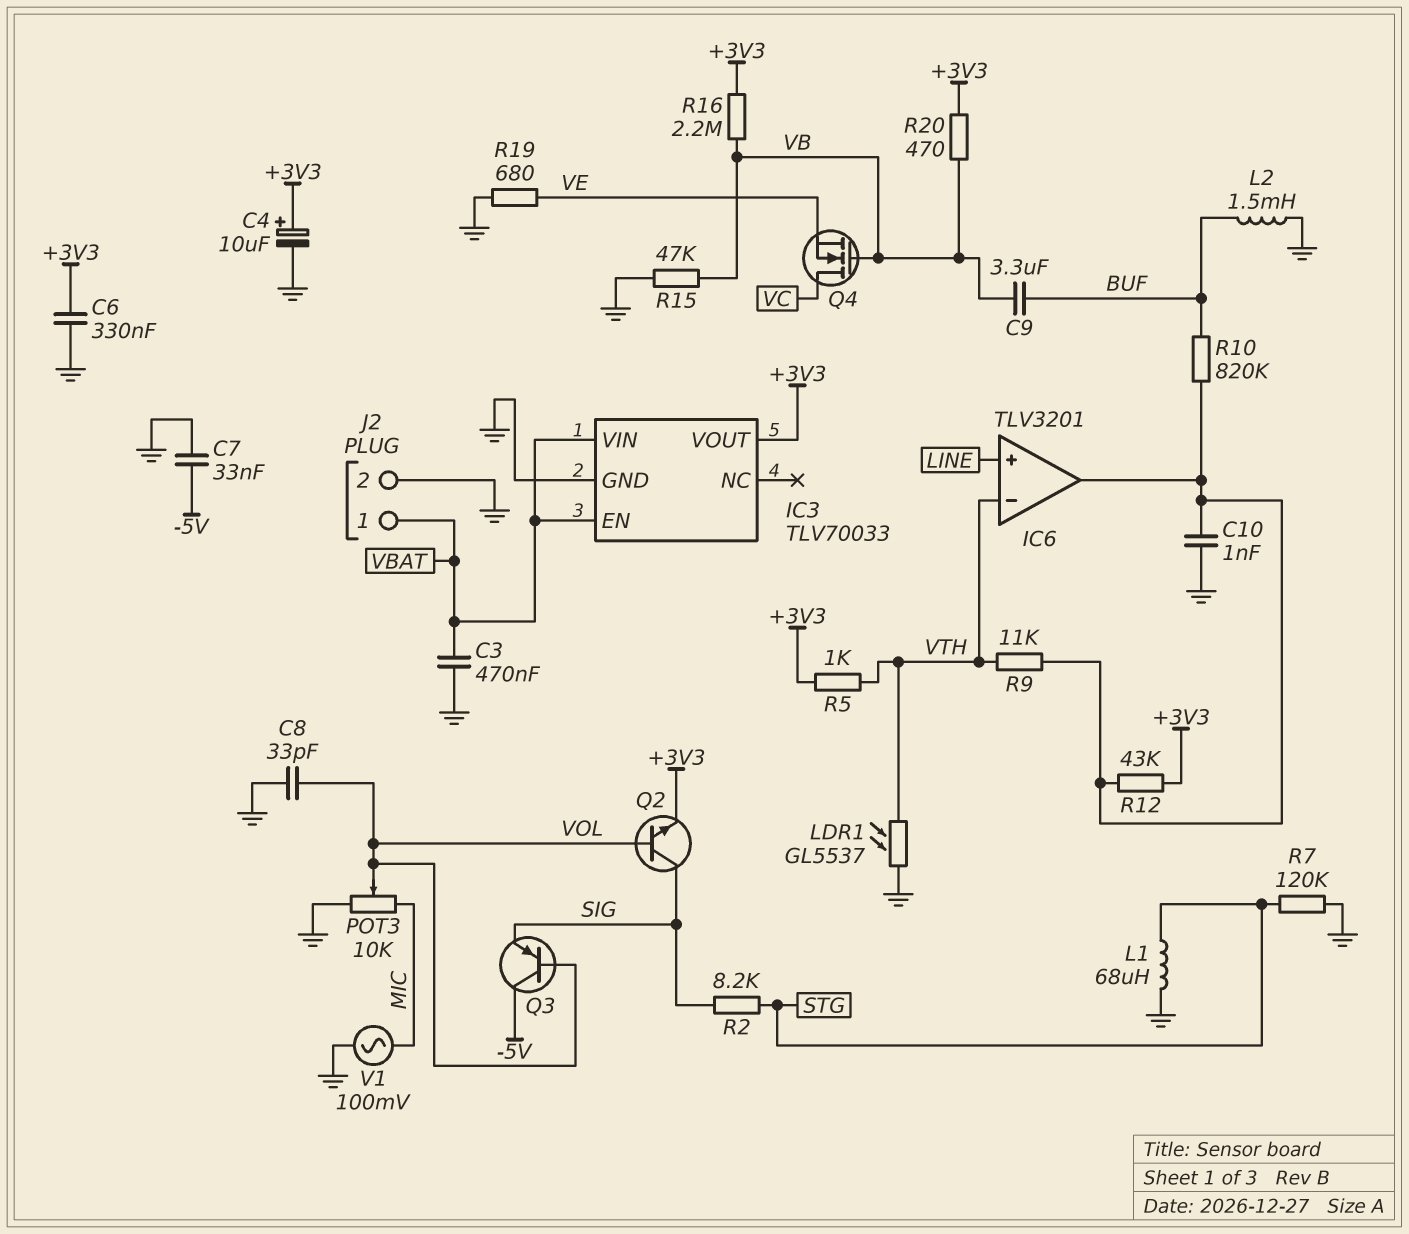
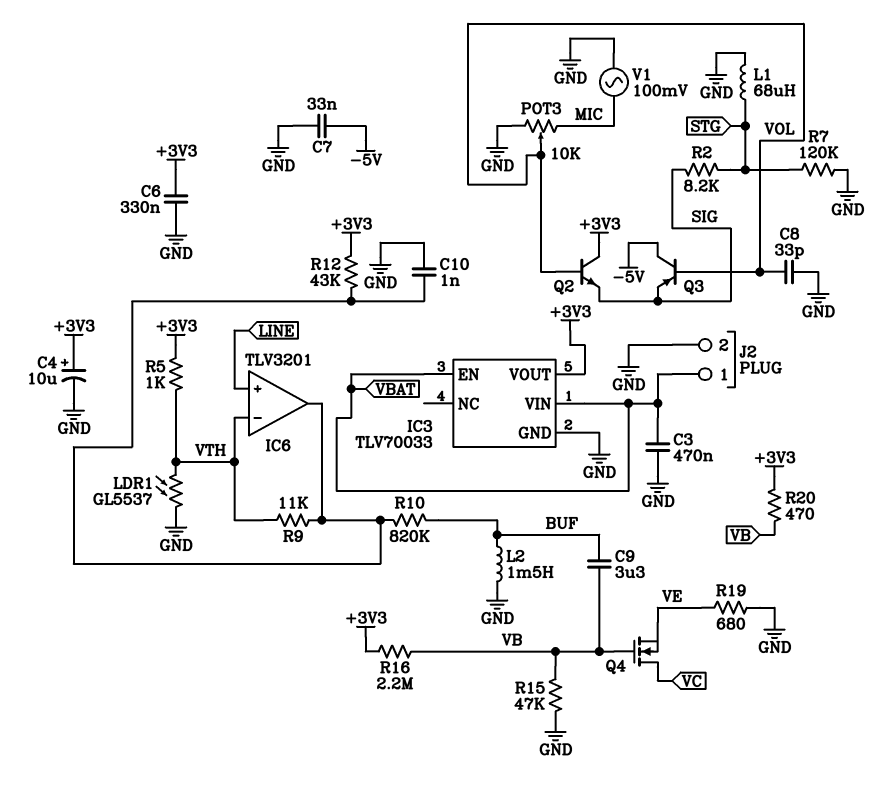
Q2: NPN (B VOL, C SIG, E +3V3) -> NPN (B VOL, C +3V3, E SIG)

